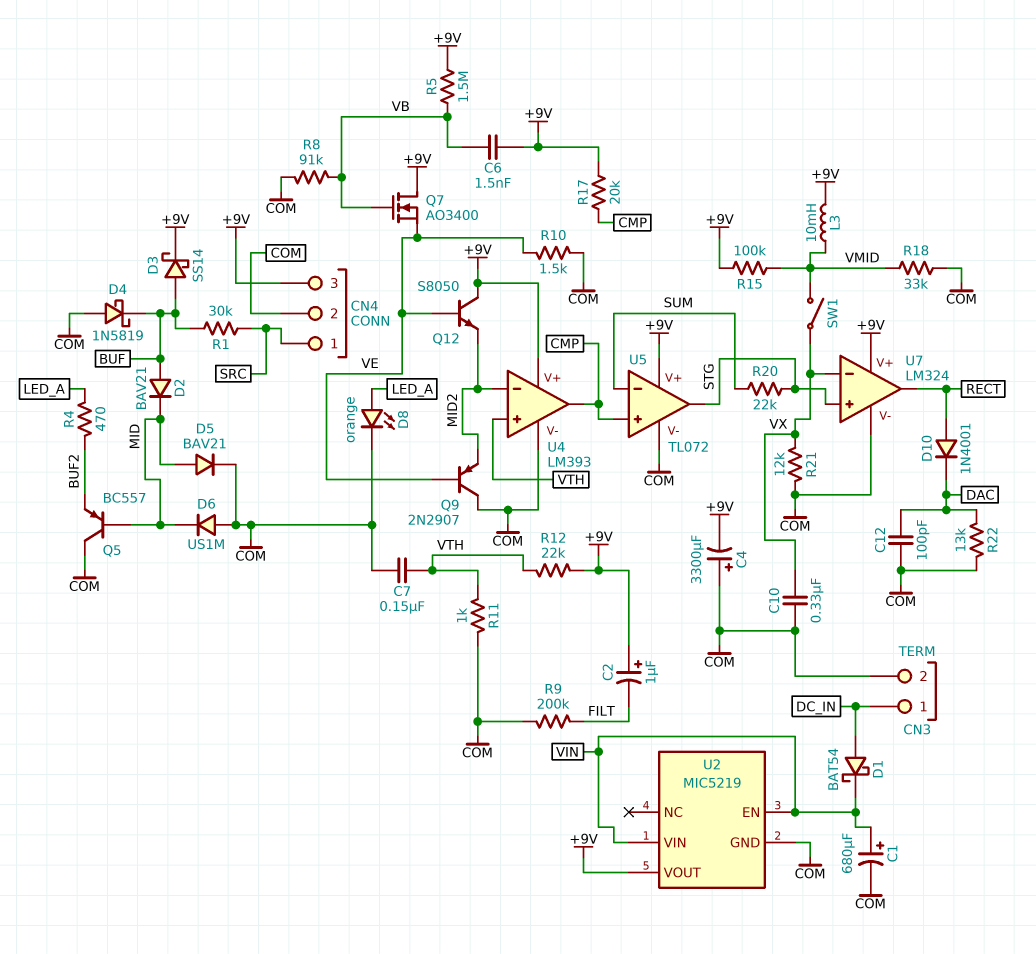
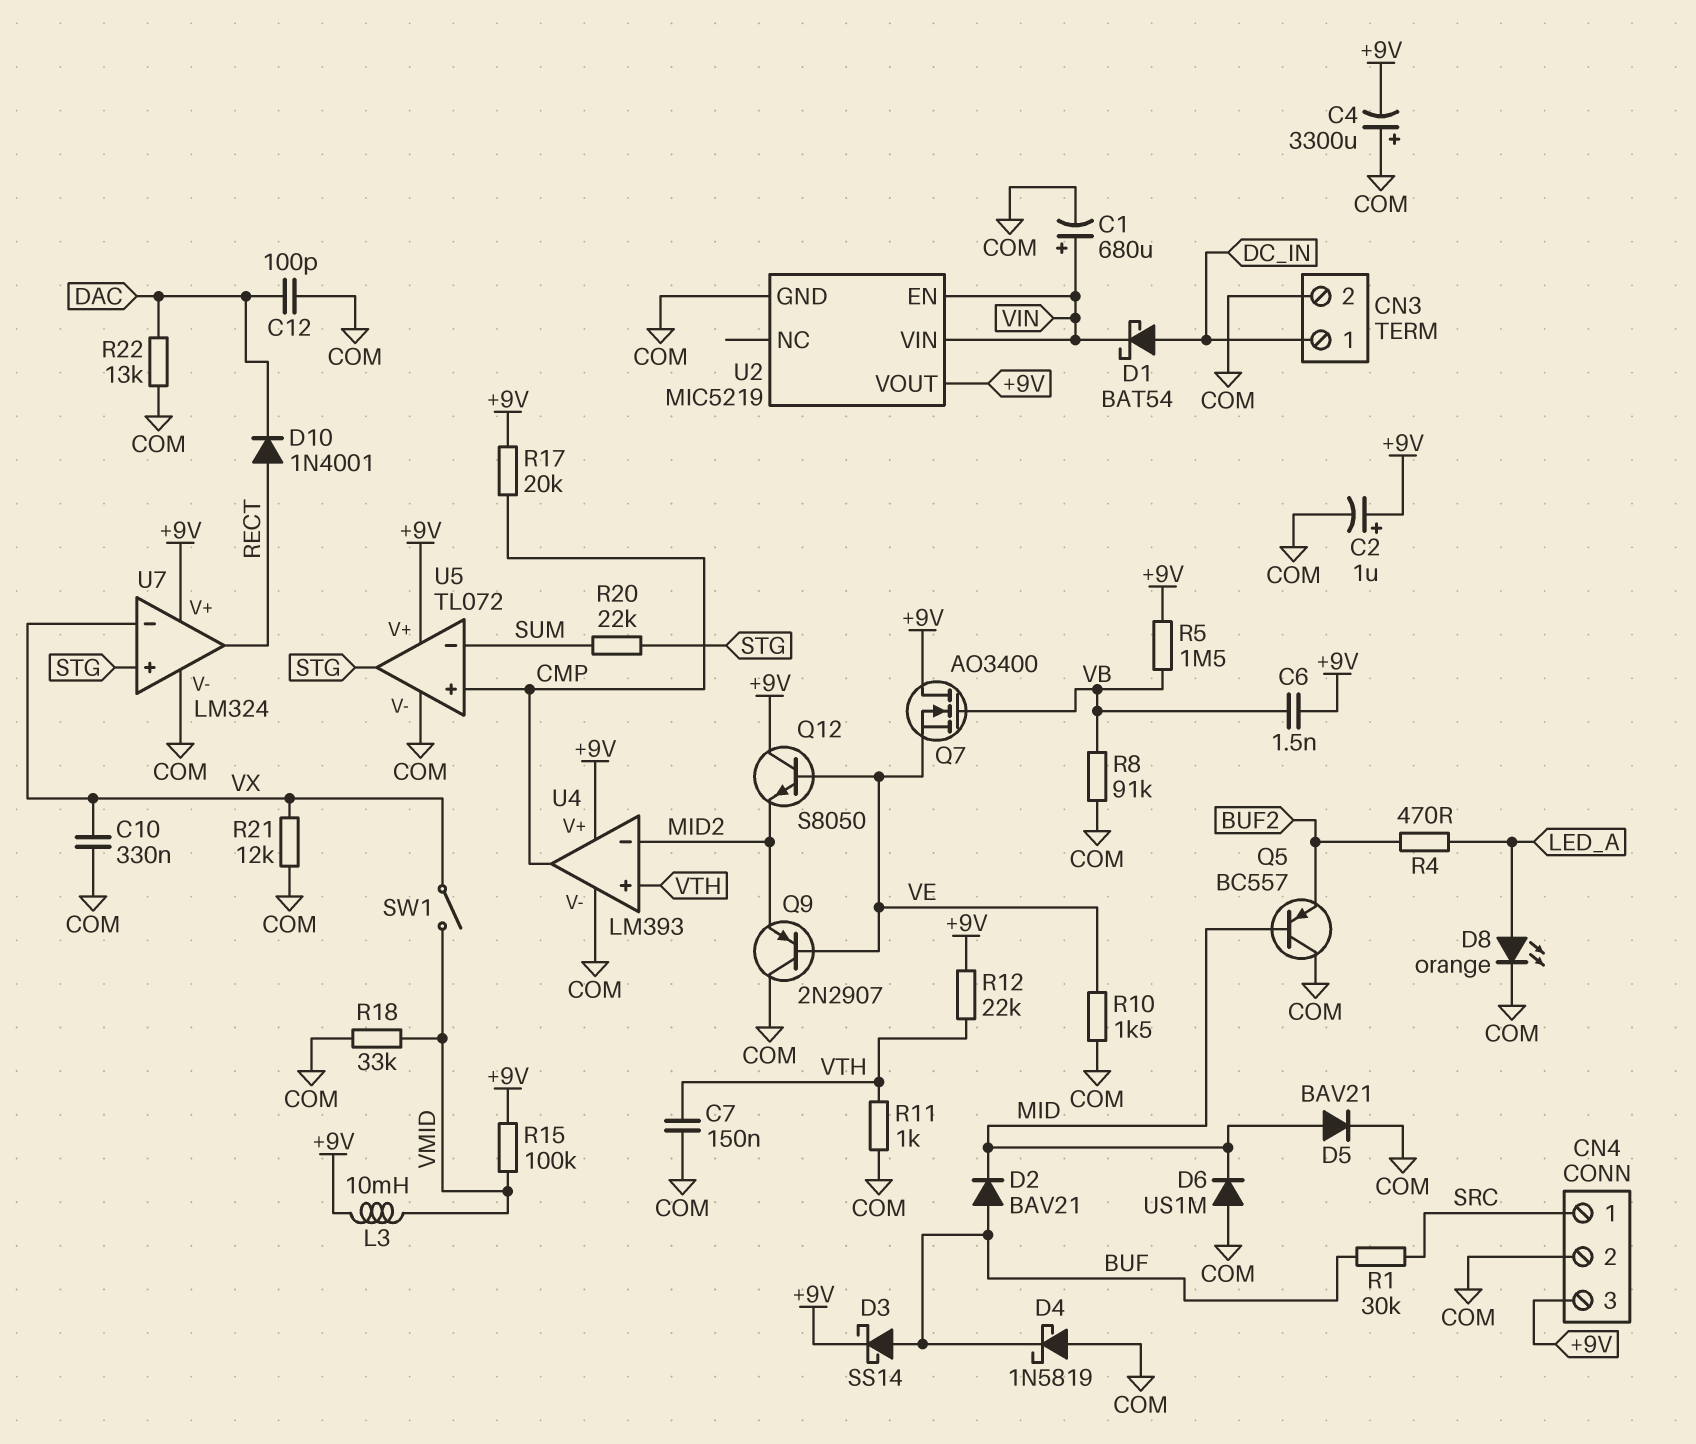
C2: 1uF (plus +9V, minus FILT) -> 1uF (plus +9V, minus COM)
R9: 200k (COM, FILT) -> none

